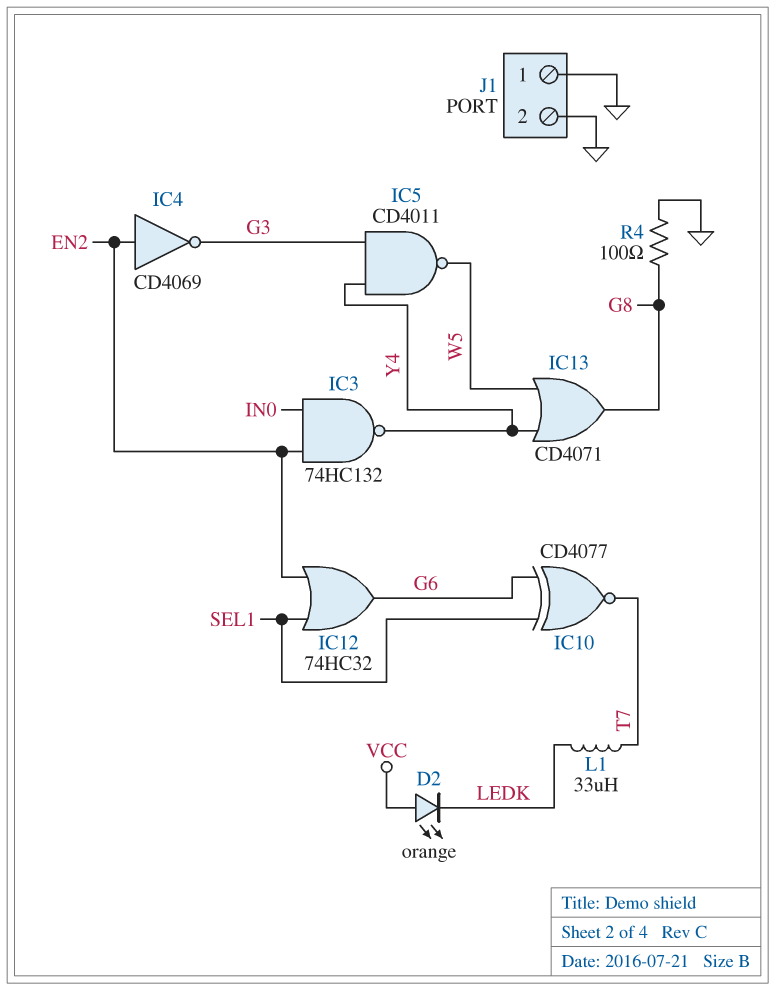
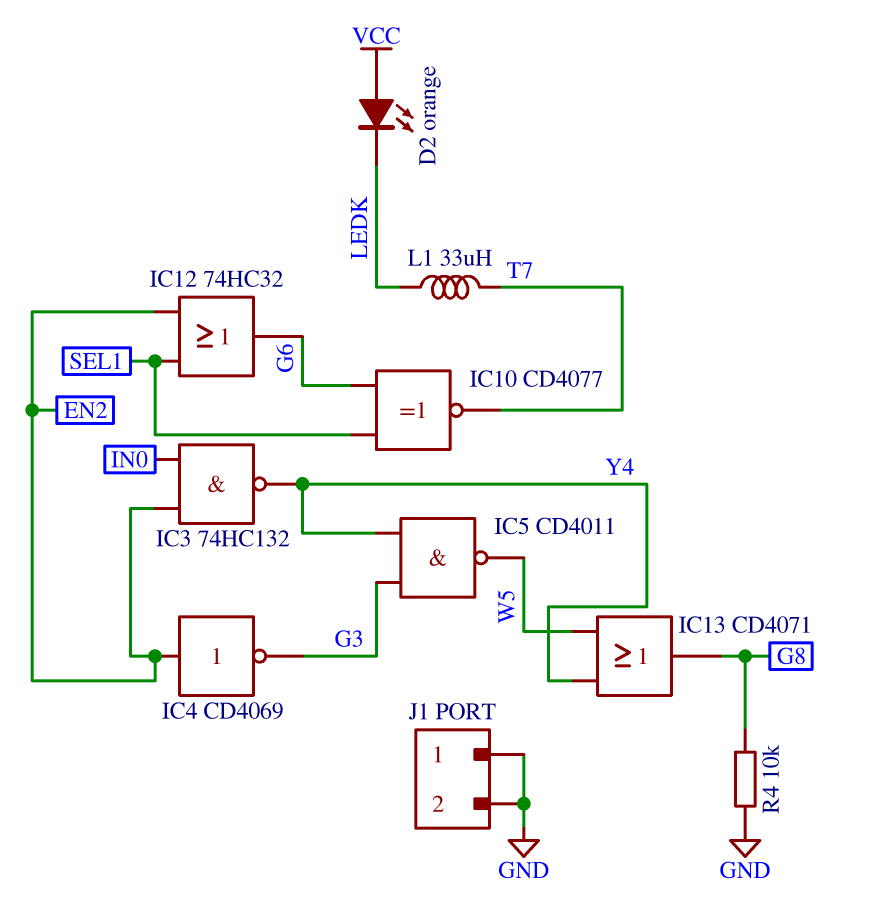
R4: 100 (G8, GND) -> 10k (G8, GND)

